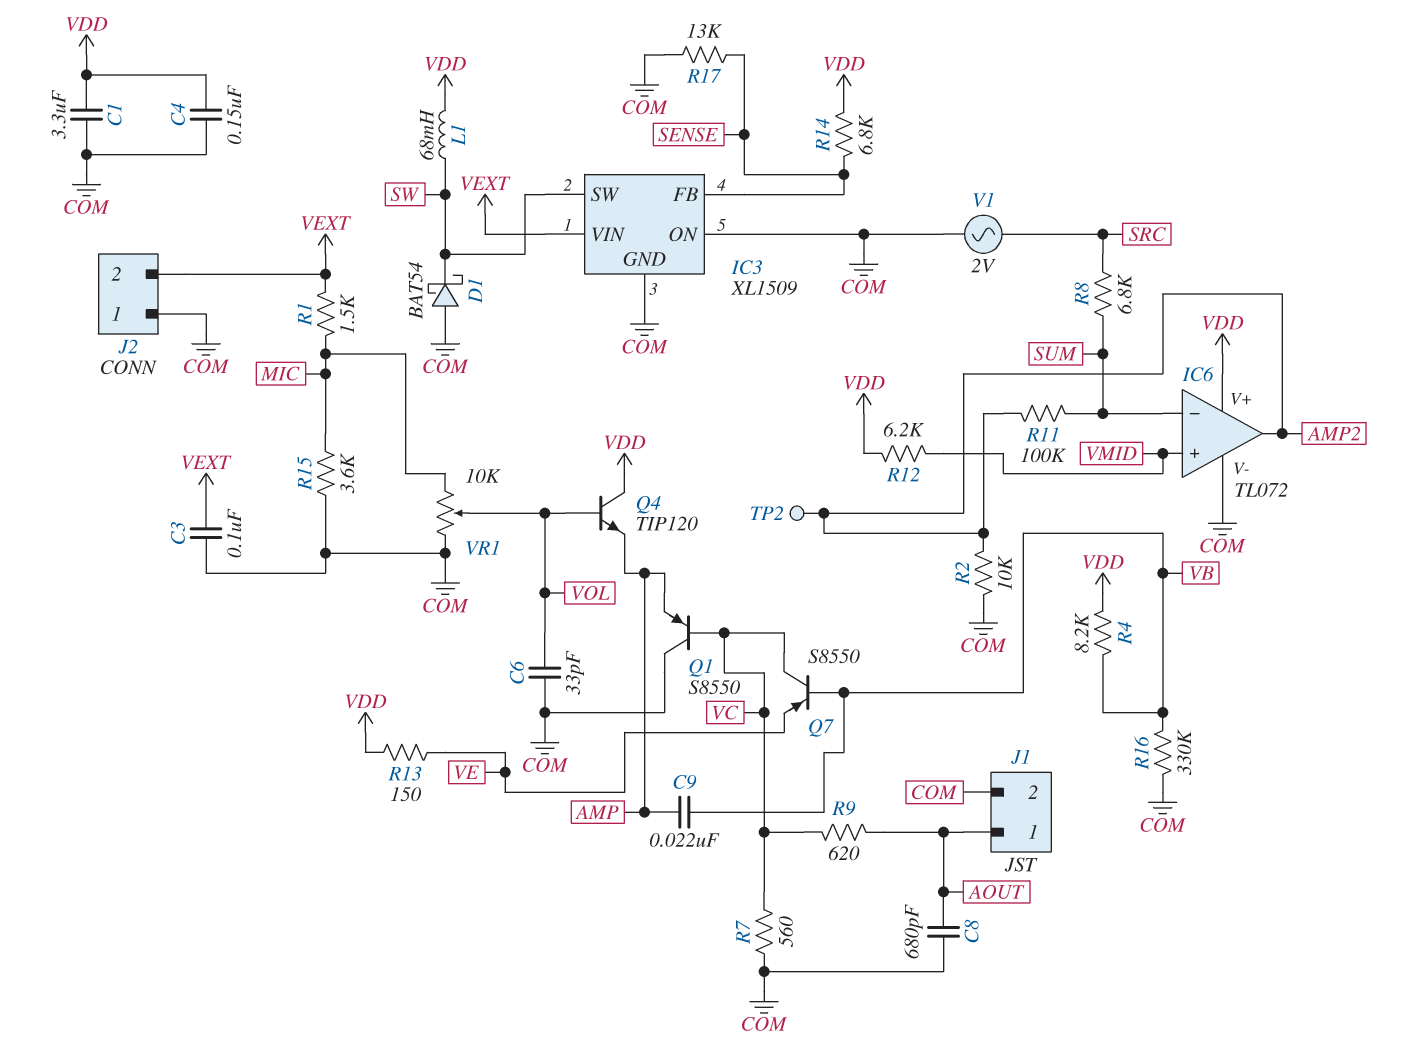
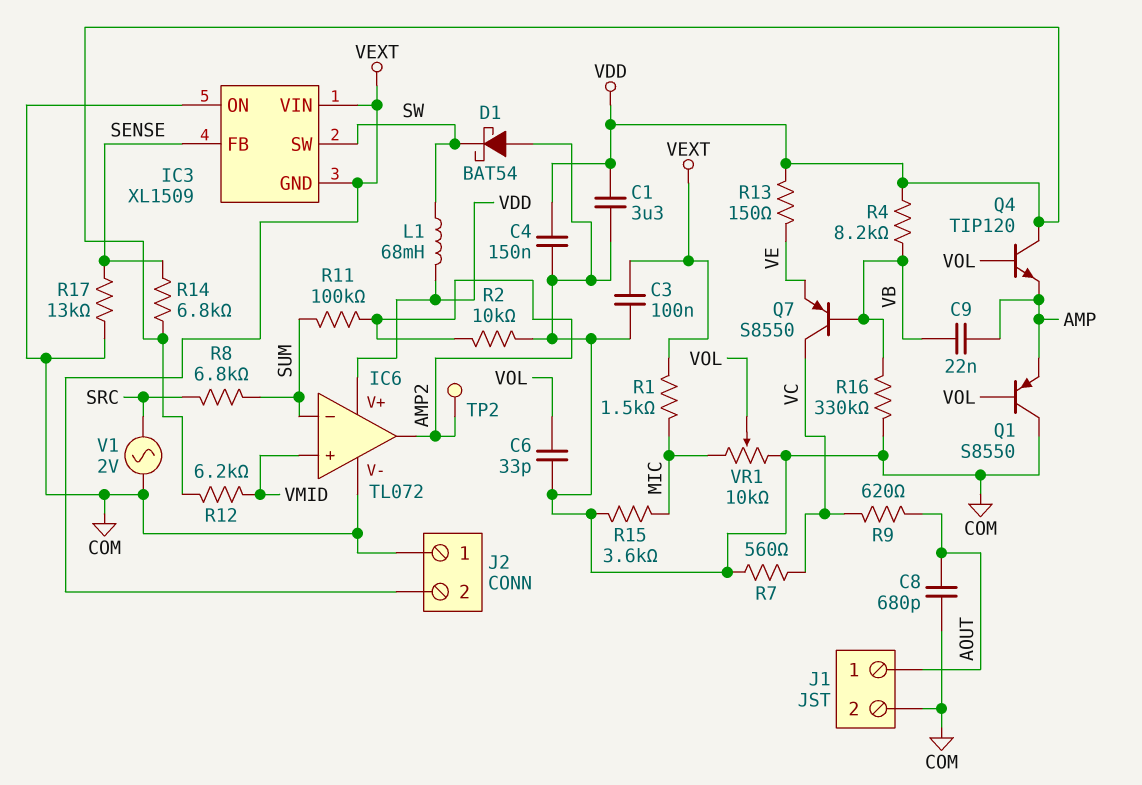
IC3 pin GND: COM -> VEXT
Q1: PNP S8550 (B VC, C COM, E AMP) -> PNP S8550 (B VOL, C COM, E AMP)

